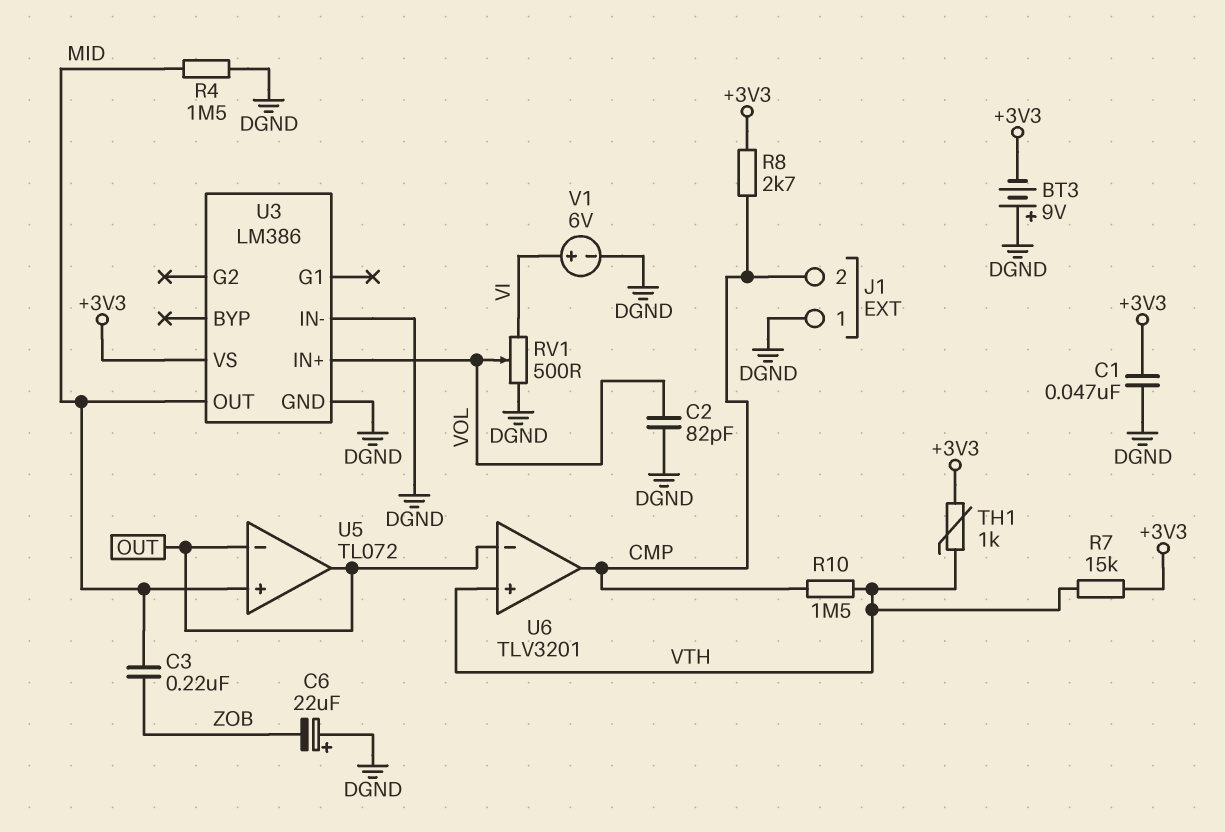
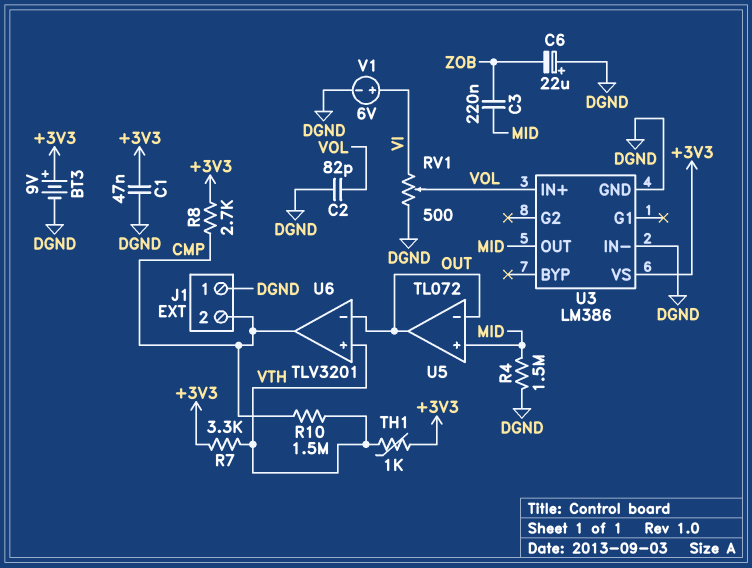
BT3: 9V (plus DGND, minus +3V3) -> 9V (plus +3V3, minus DGND)
R7: 15k (+3V3, VTH) -> 3.3k (+3V3, VTH)

